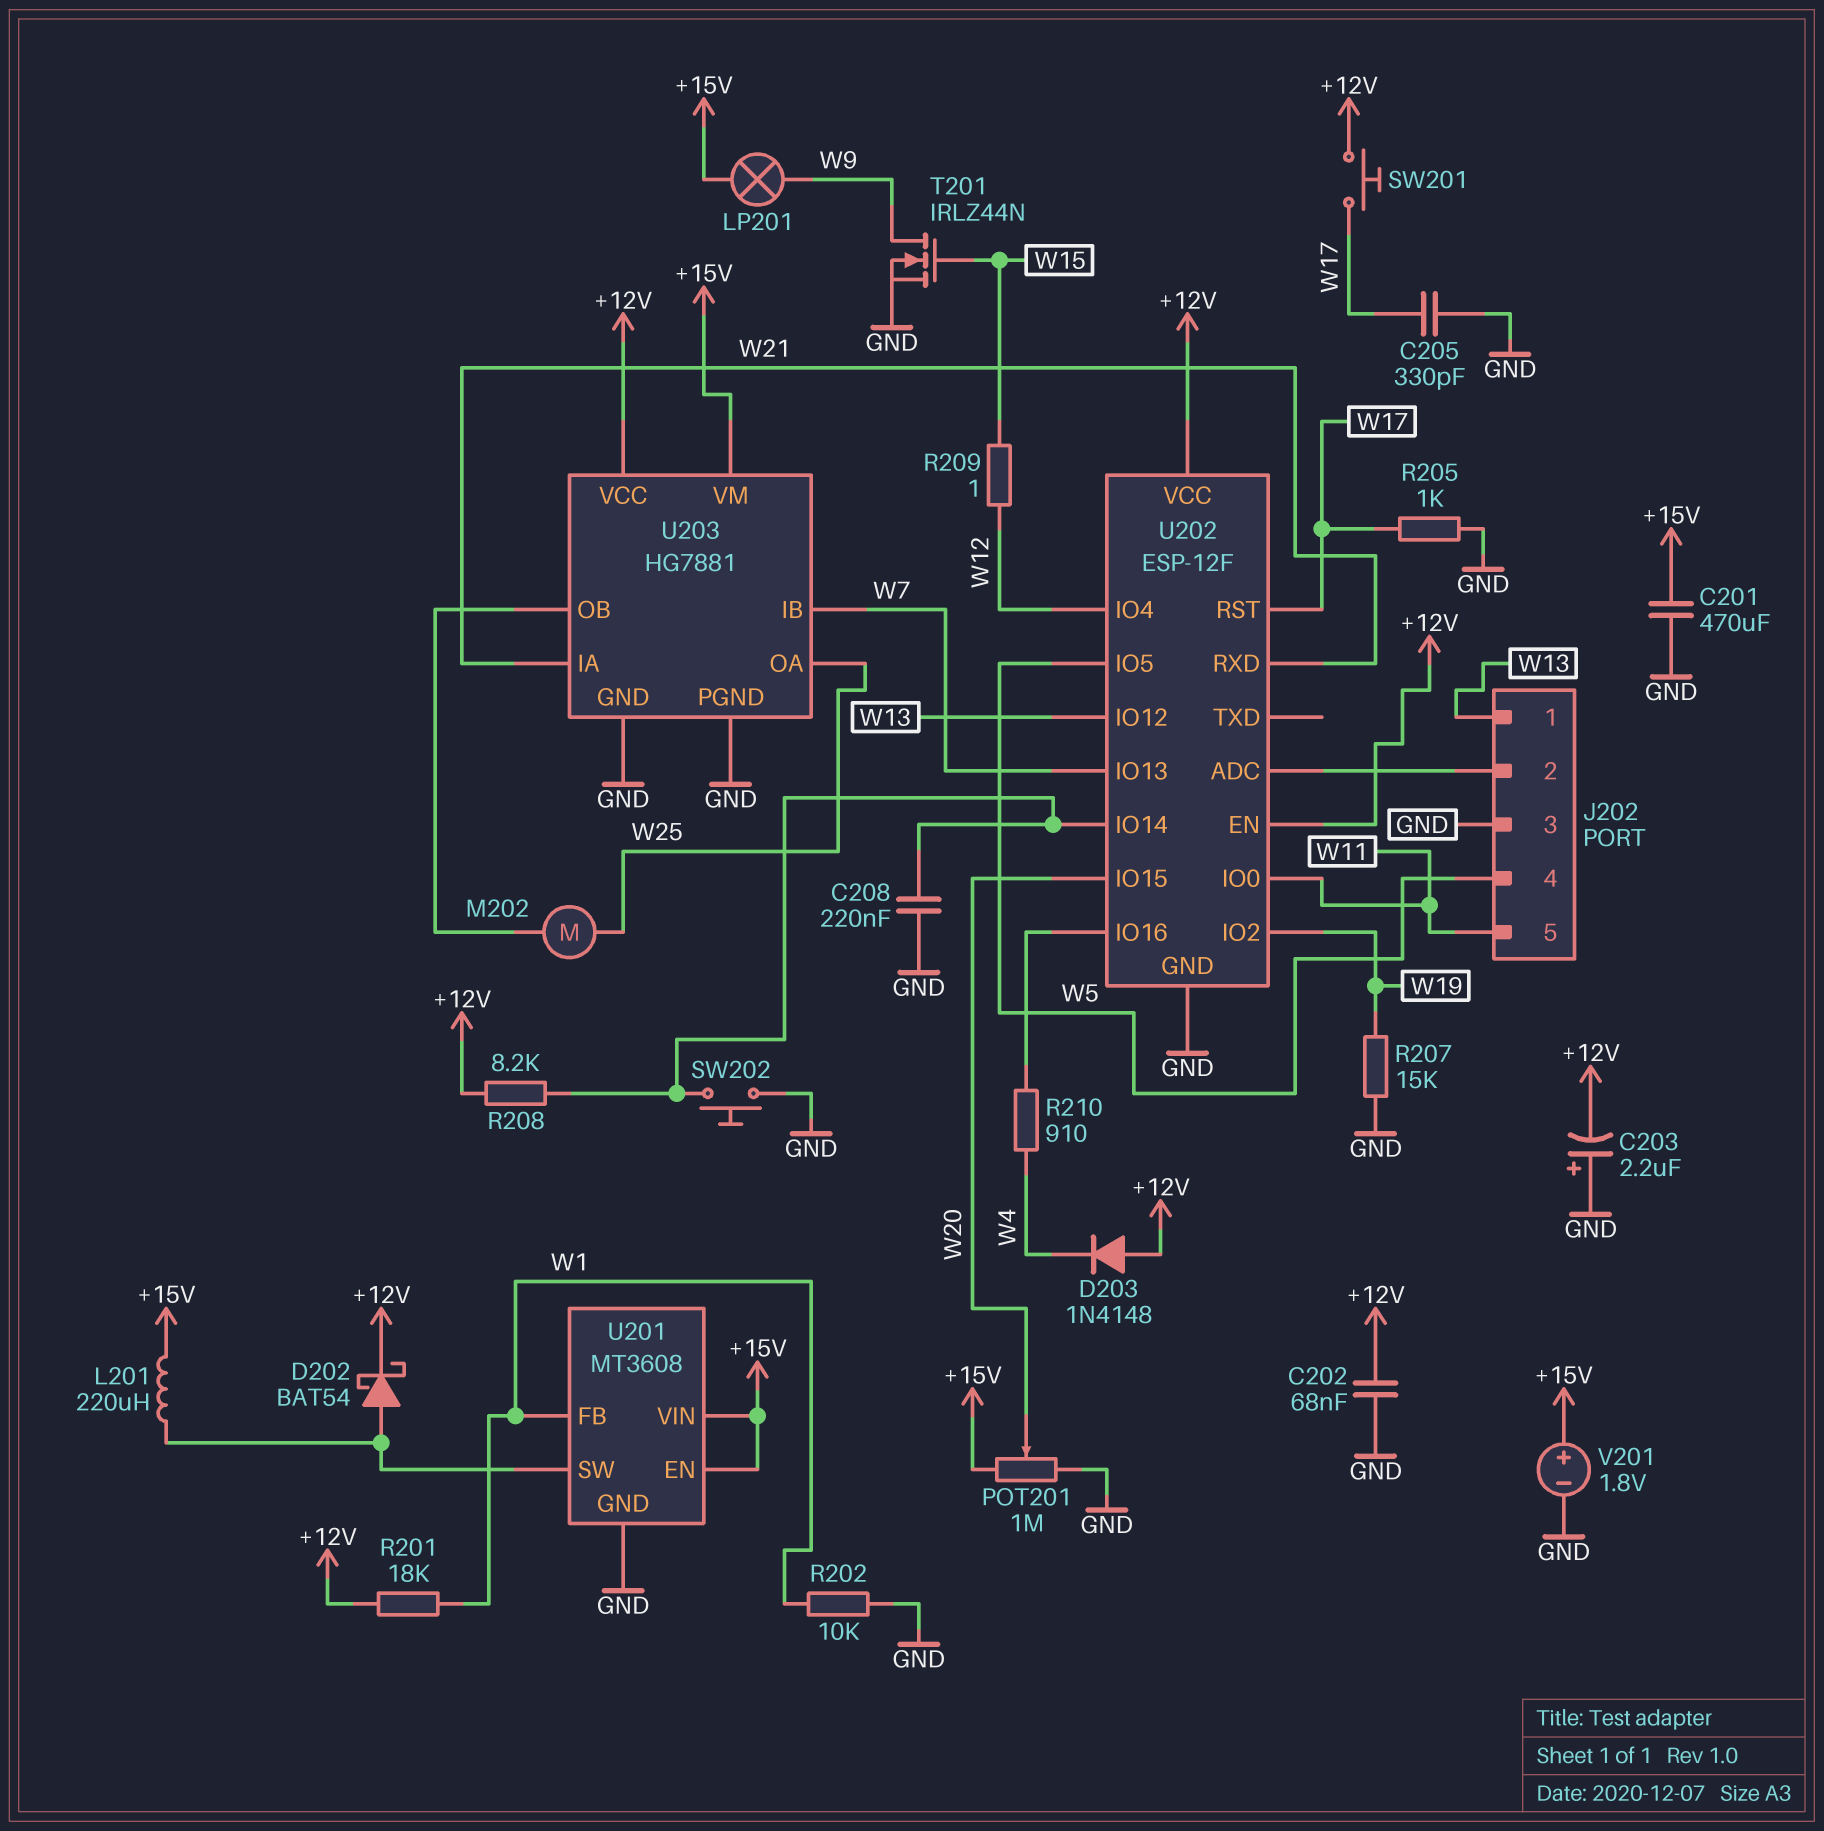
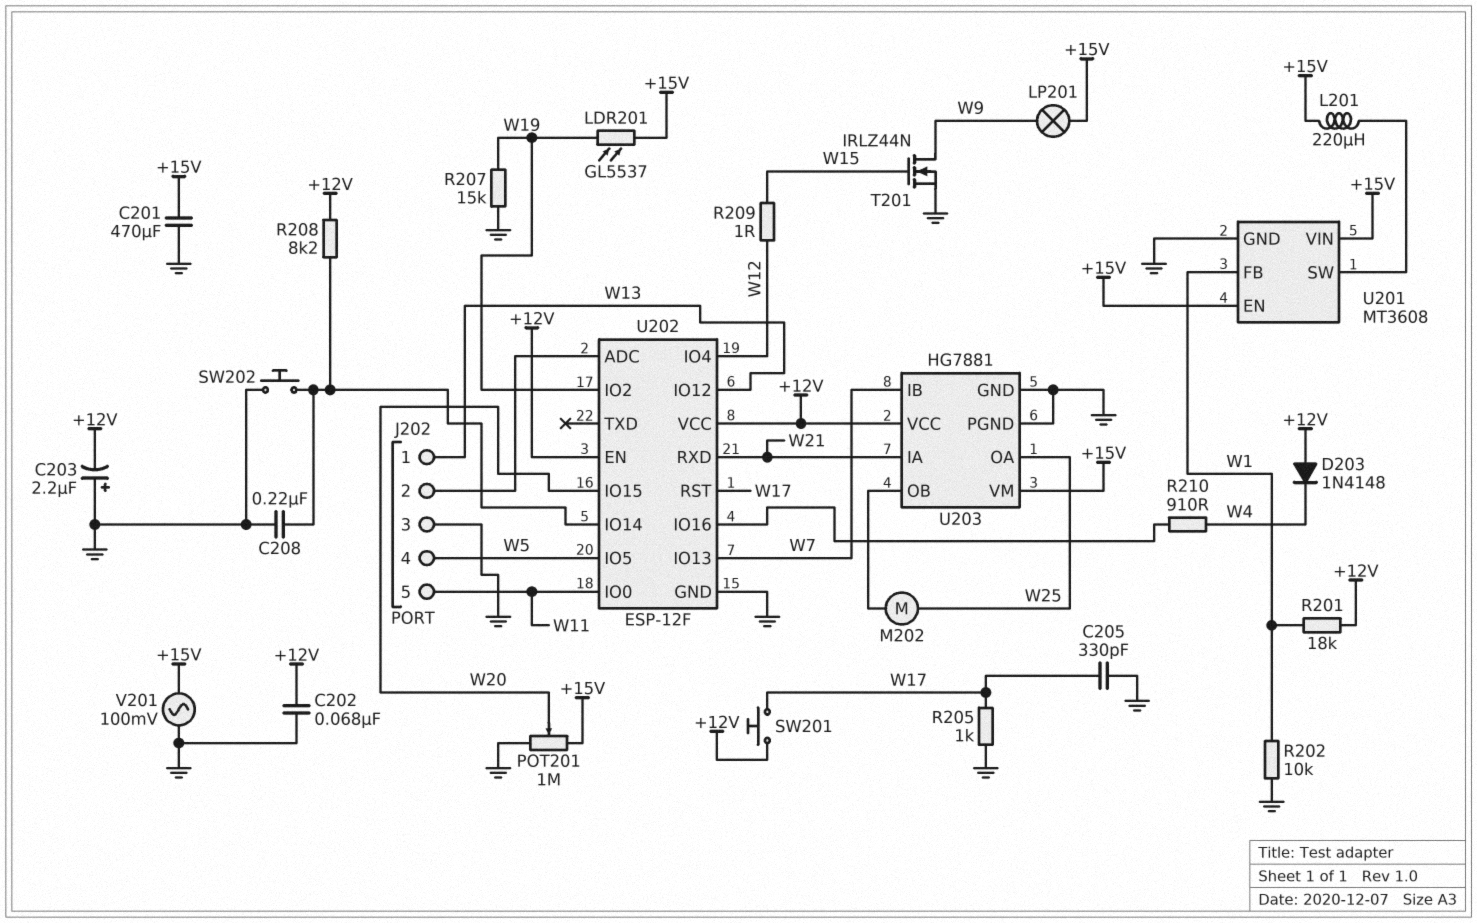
D202: schottky BAT54 (A U201/SW, K +12V) -> none
LDR201: none -> GL5537 (+15V, W19)
V201: 1.8V (plus +15V, minus GND) -> AC 100mV (+15V, GND)

